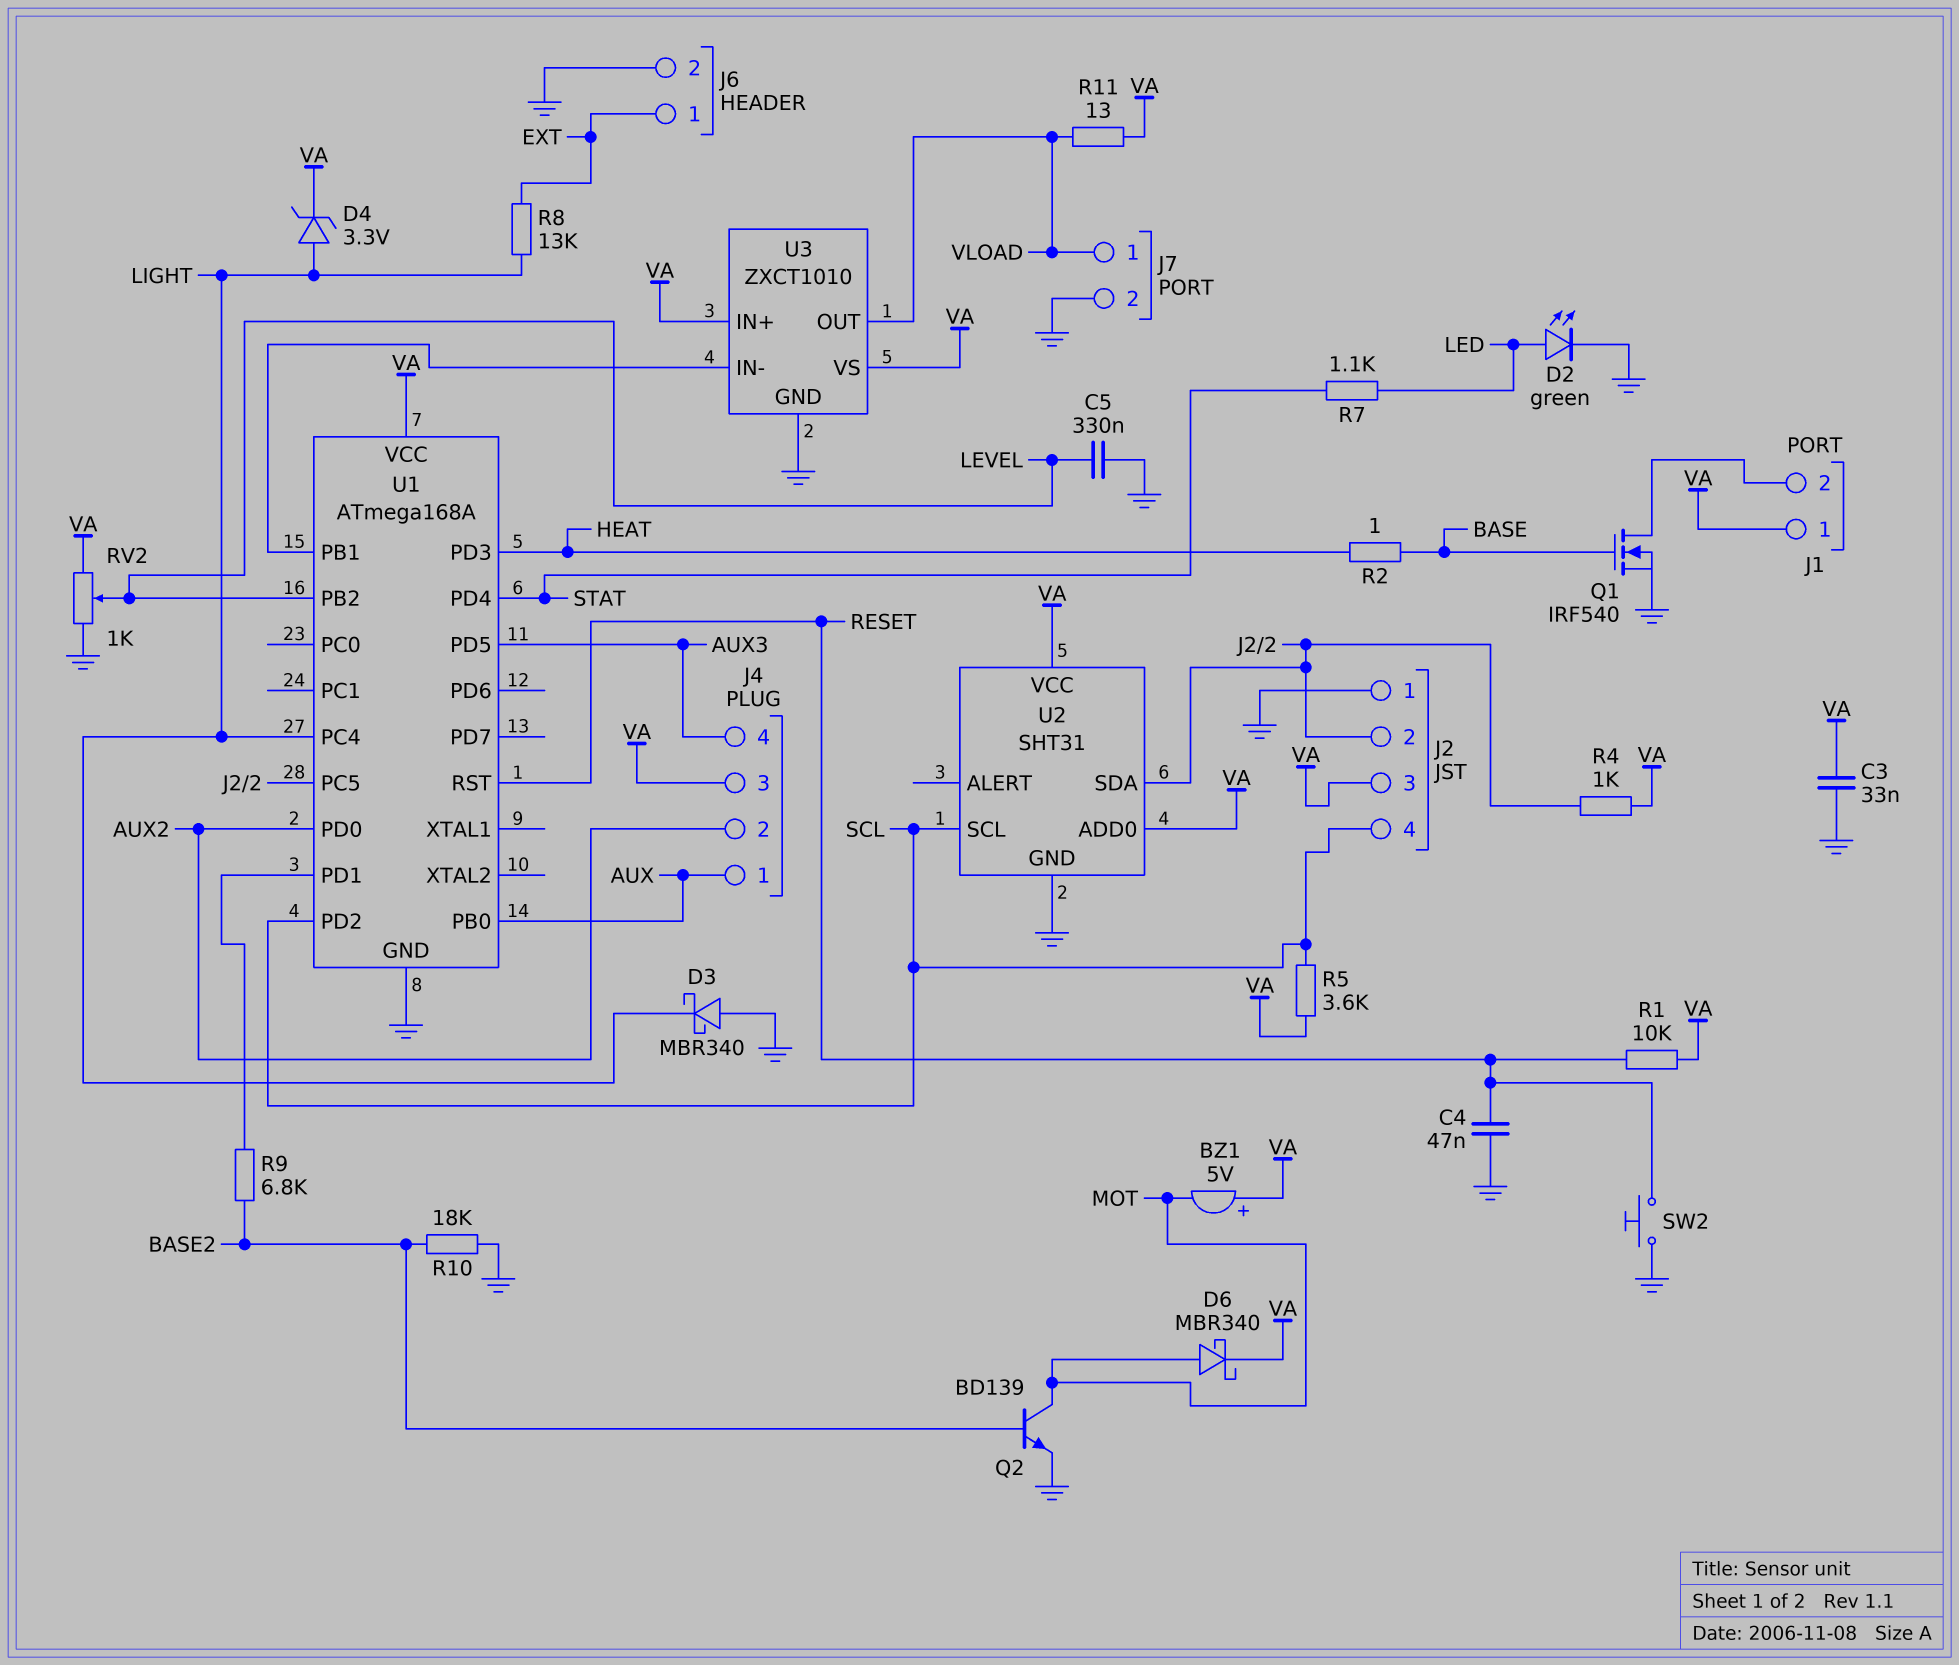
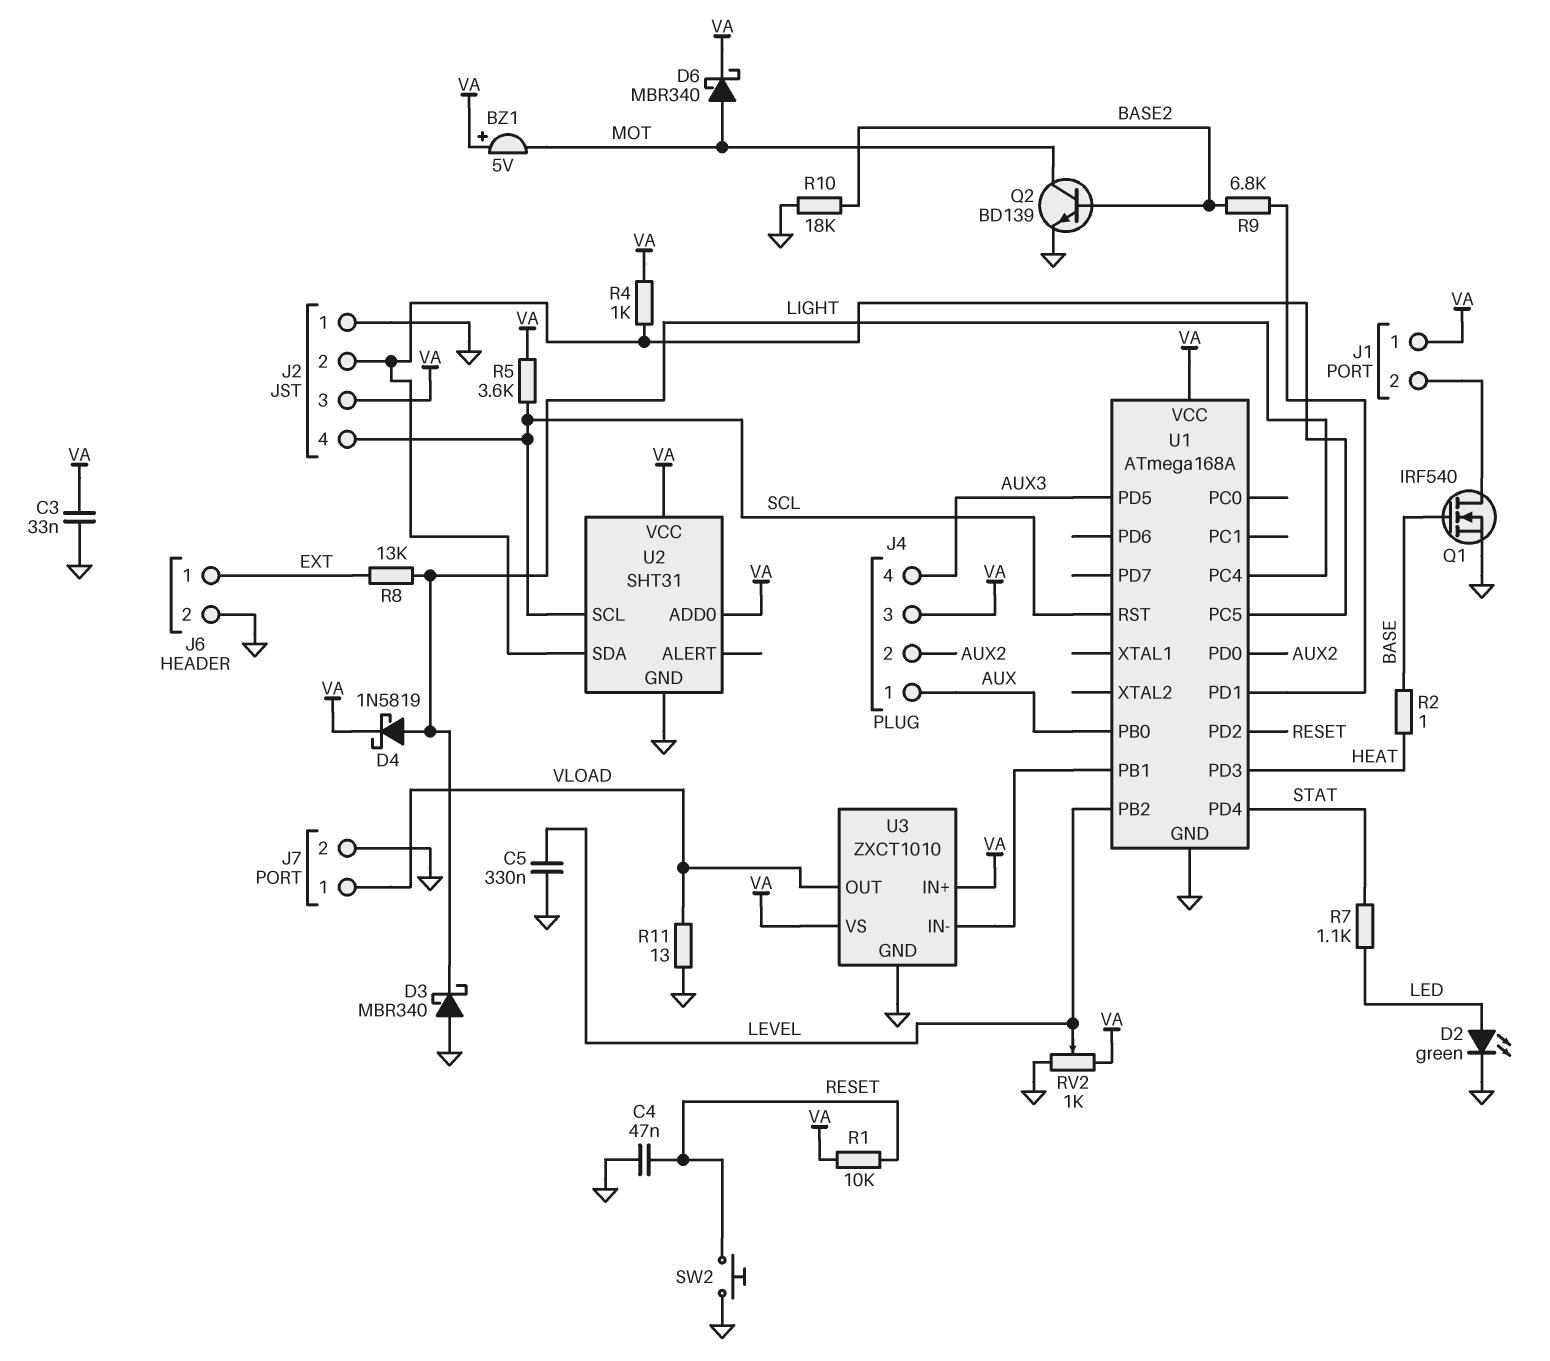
D4: zener 3.3V (A LIGHT, K VA) -> schottky 1N5819 (A LIGHT, K VA)
R11: 13 (VA, VLOAD) -> 13 (GND, VLOAD)
U1 pin PD2: SCL -> RESET
U1 pin RST: RESET -> SCL

